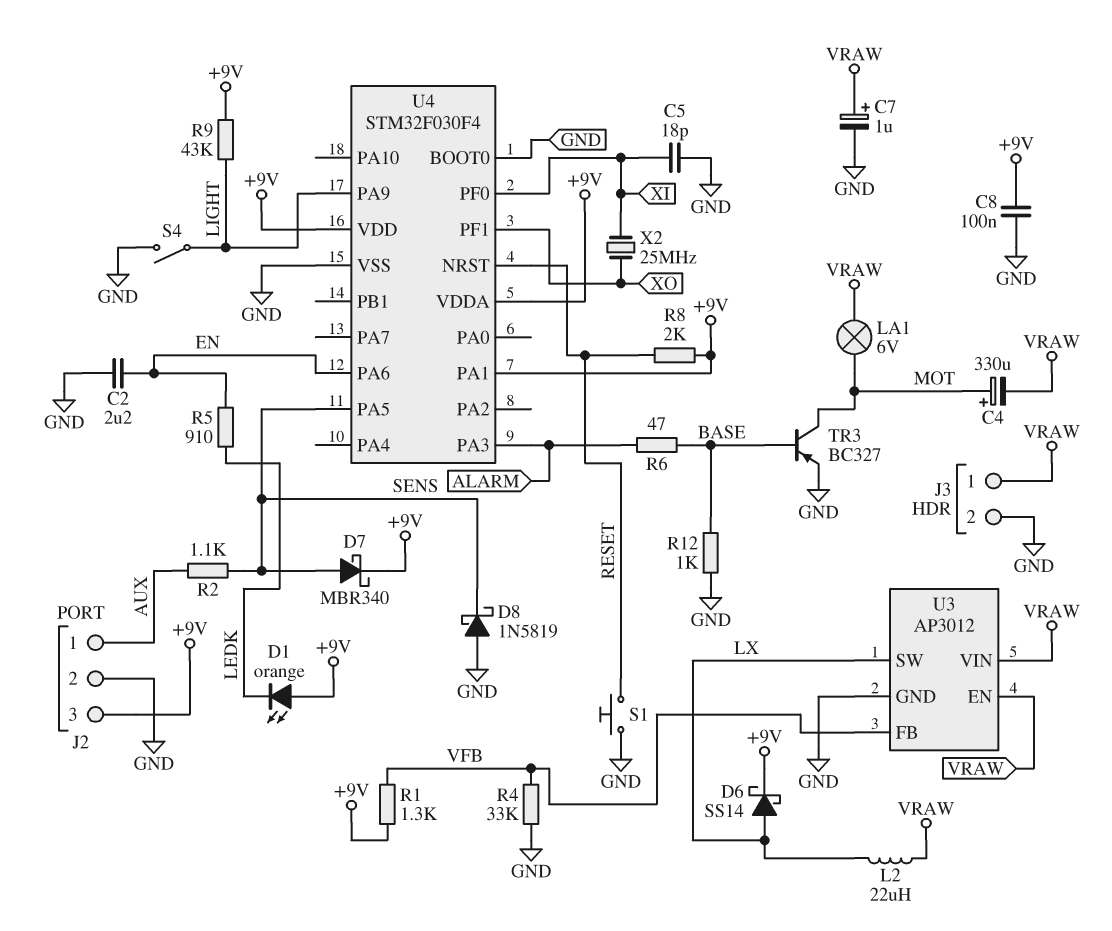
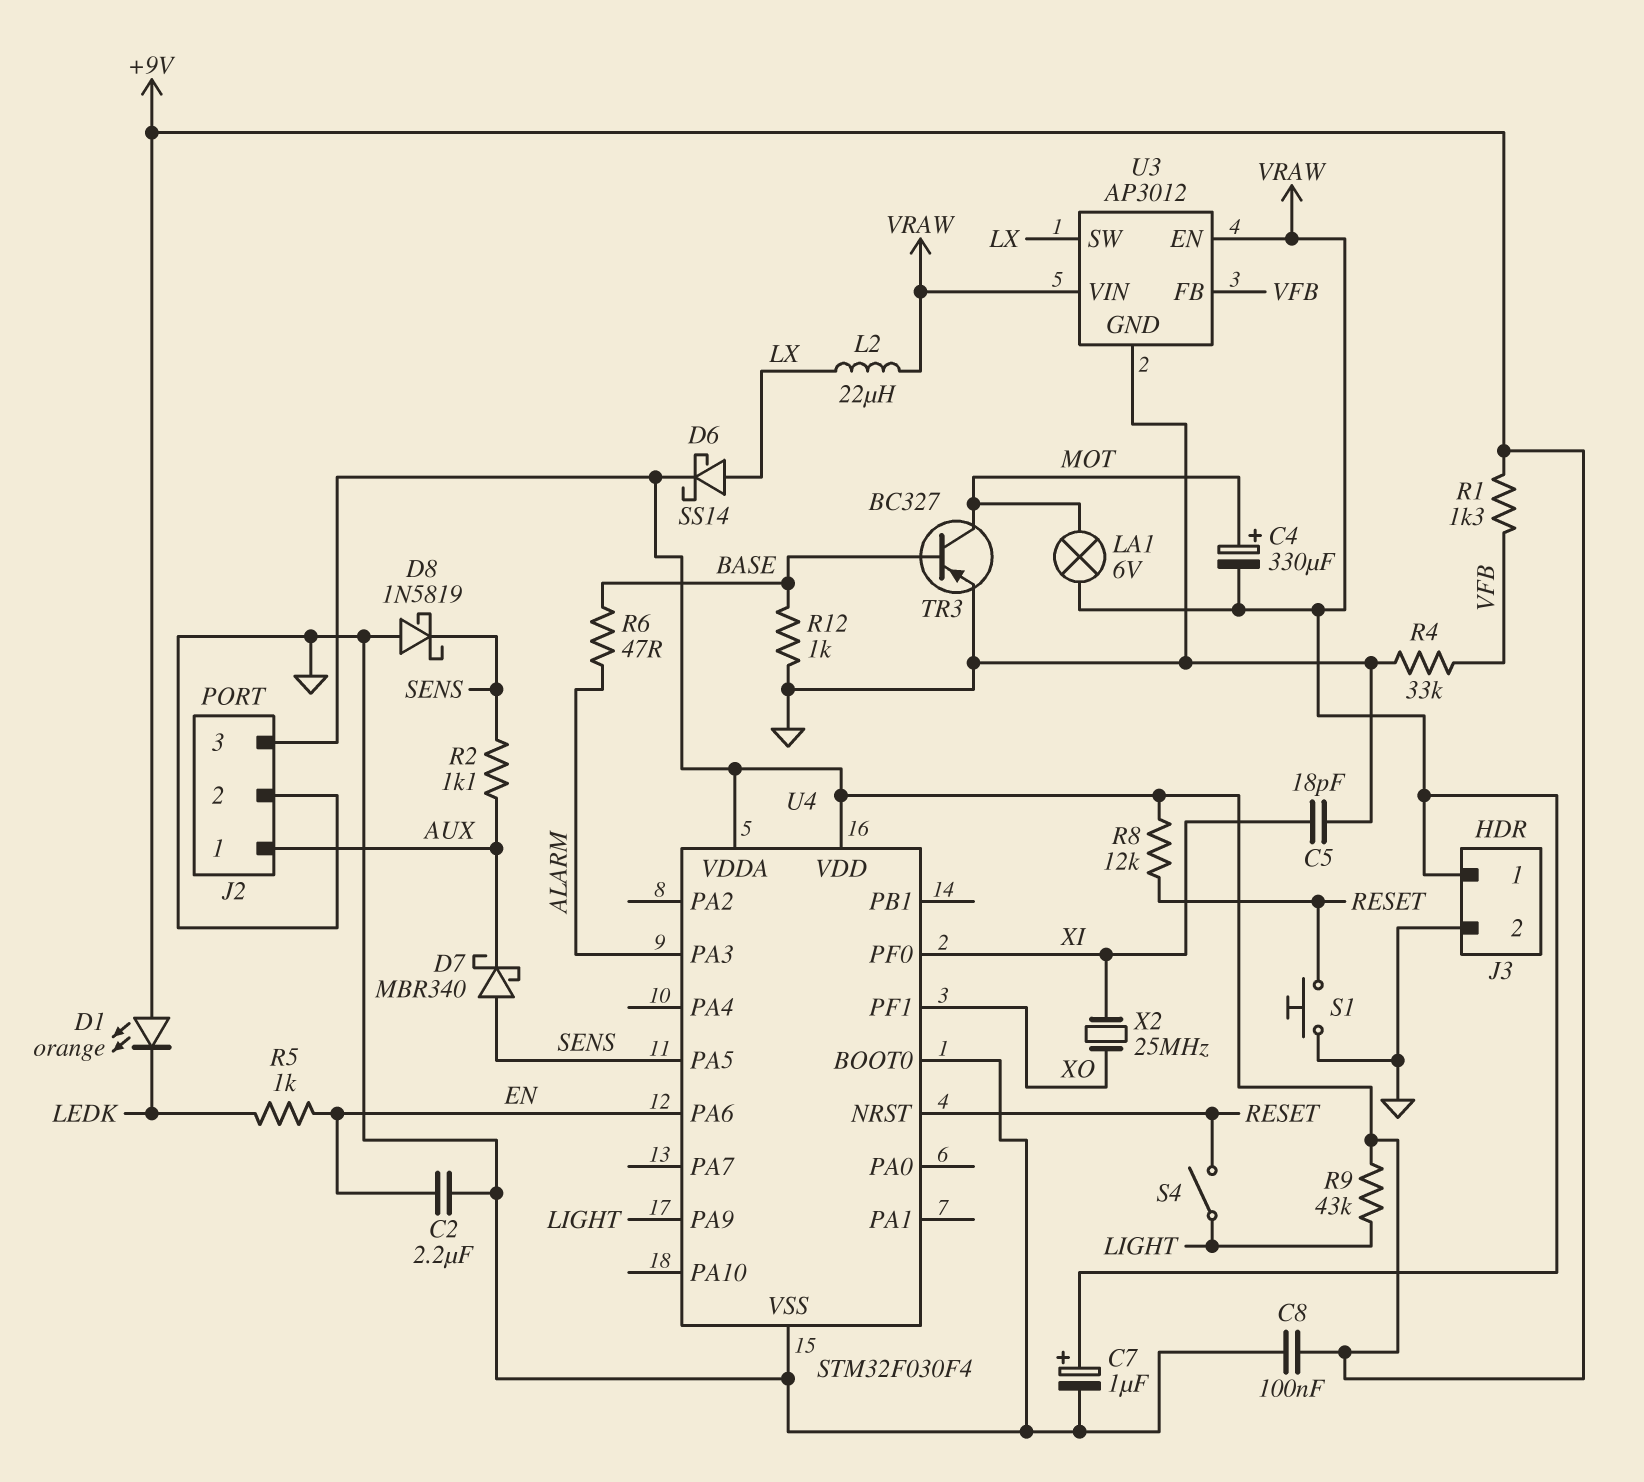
D7: schottky MBR340 (A SENS, K +9V) -> schottky MBR340 (A SENS, K AUX)
R5: 910 (EN, LEDK) -> 1k (EN, LEDK)
R8: 2k (+9V, RESET) -> 12k (+9V, RESET)
S4: switch (GND, LIGHT) -> switch (LIGHT, RESET)
U4 pin PA1: +9V -> none

